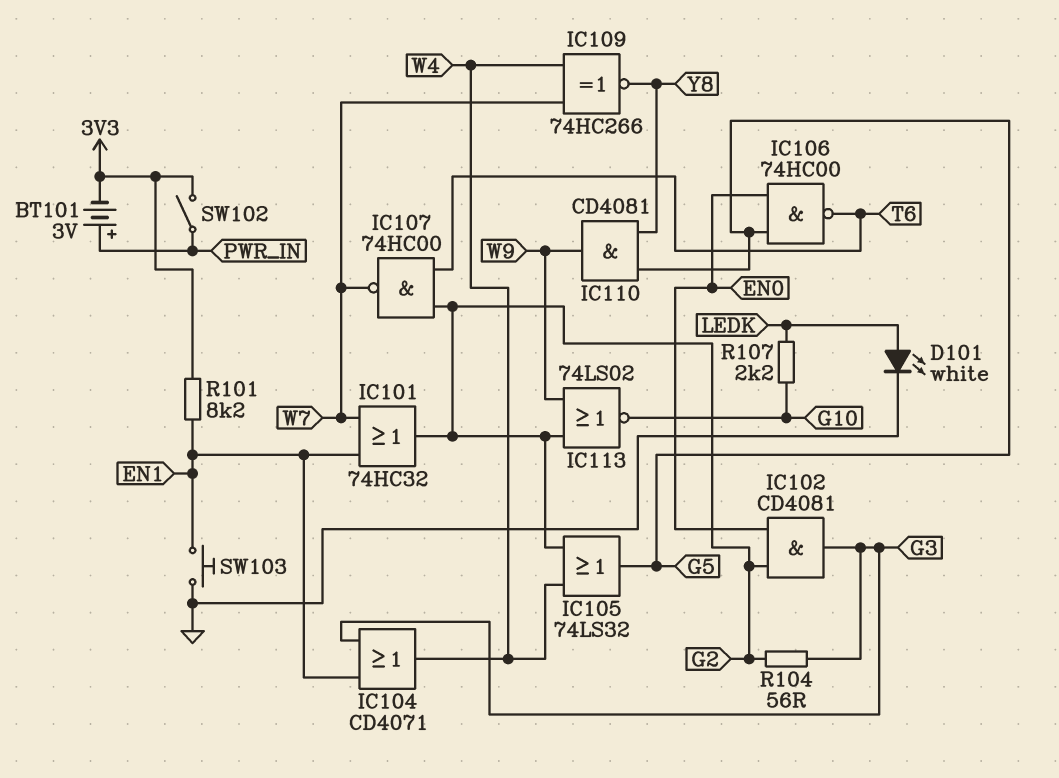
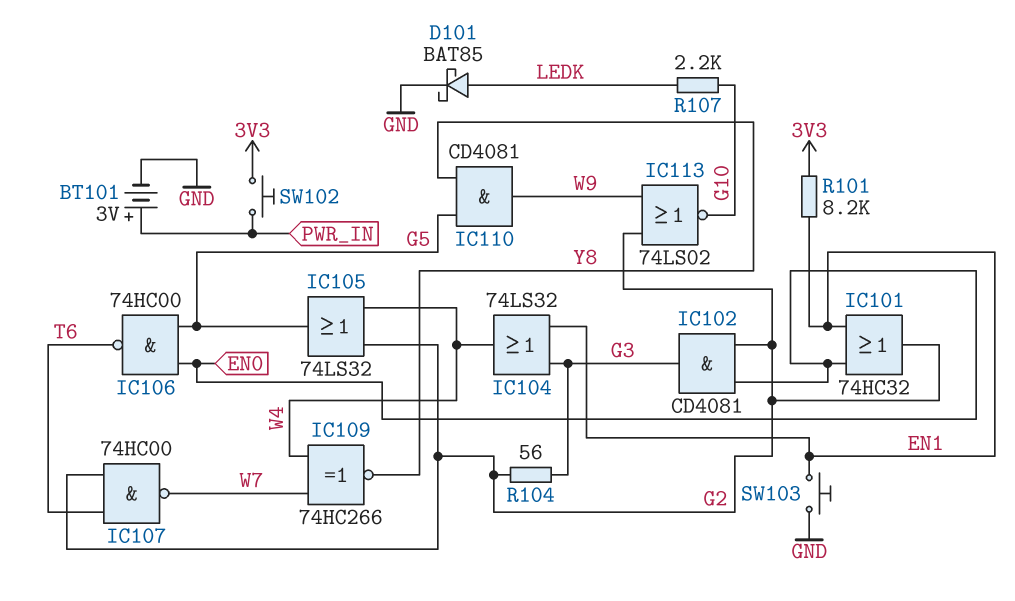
BT101: 3V (plus PWR_IN, minus 3V3) -> 3V (plus PWR_IN, minus GND)
D101: LED white (A LEDK, K GND) -> schottky BAT85 (A LEDK, K GND)
IC101: OR 74HC32 (in EN1, in W7, out G2) -> OR 74HC32 (in EN0, in EN1, out G2)
IC104: OR CD4071 (in EN1, in G3, out W4) -> OR 74LS32 (in EN1, in G3, out W4)
SW102: switch (3V3, PWR_IN) -> button (3V3, PWR_IN)

